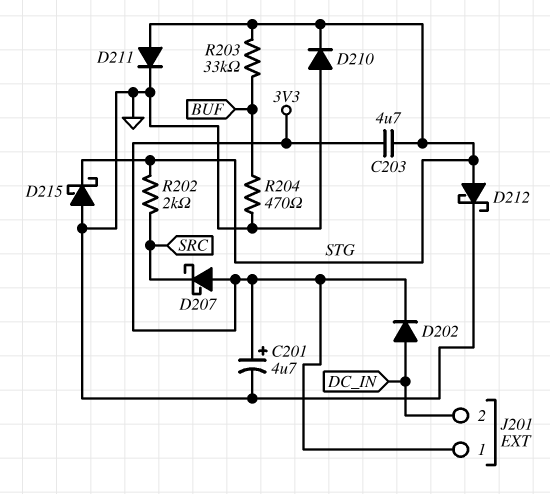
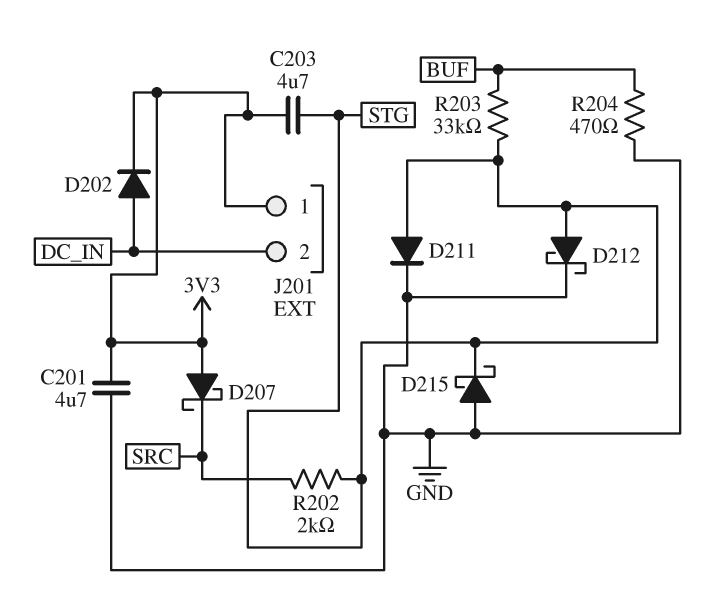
C201: 4.7uF (plus 3V3, minus GND) -> 4.7uF (3V3, GND)
D210: diode (A GND, K STG) -> none

